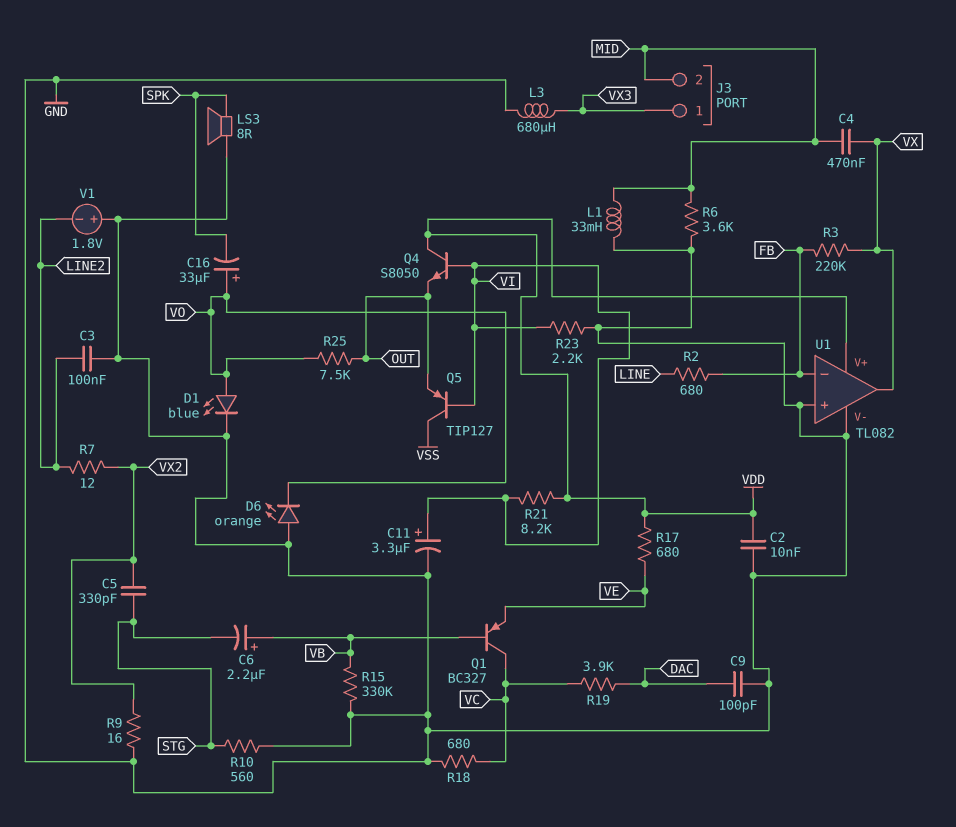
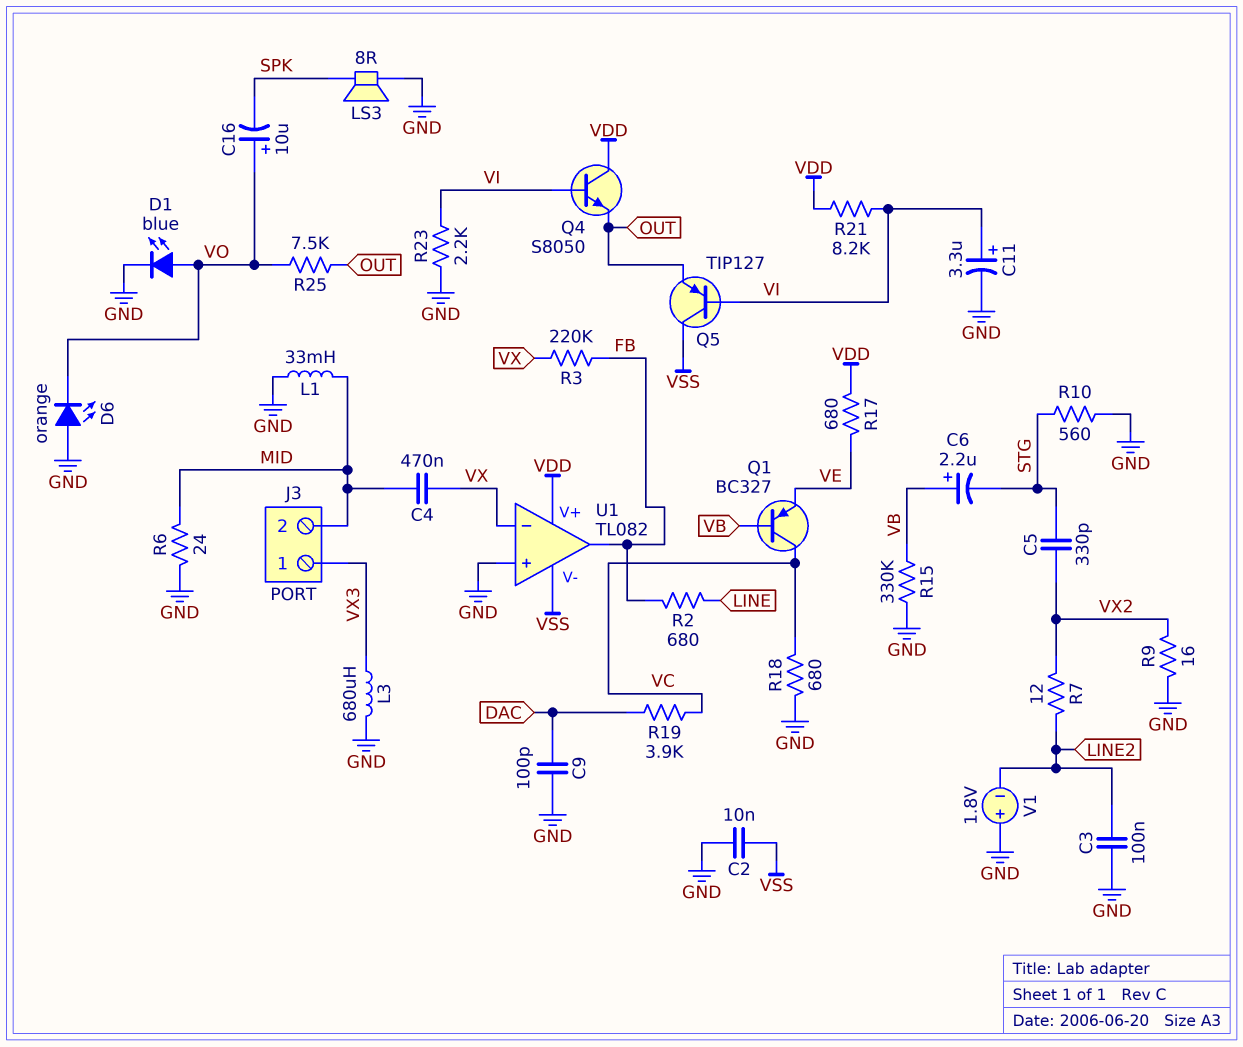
C2: 10nF (GND, VDD) -> 10nF (GND, VSS)
C16: 33uF (plus VO, minus SPK) -> 10uF (plus VO, minus SPK)
R6: 3.6k (GND, MID) -> 24 (GND, MID)
U1 pin V-: GND -> VSS
U1 pin in-: FB -> VX
U1 pin out: VX -> FB

